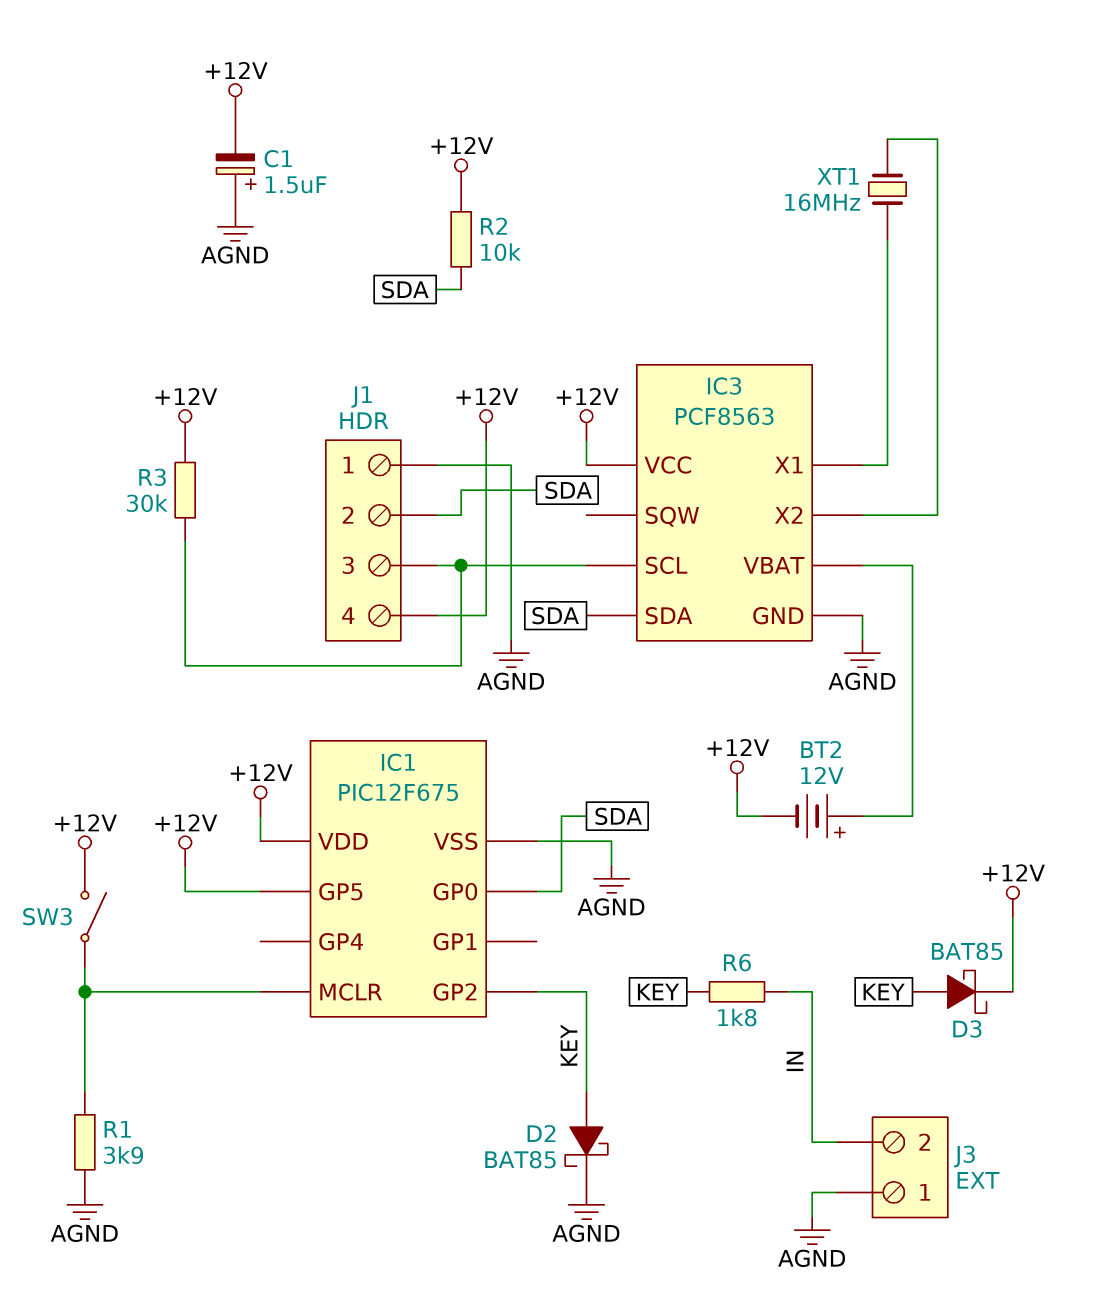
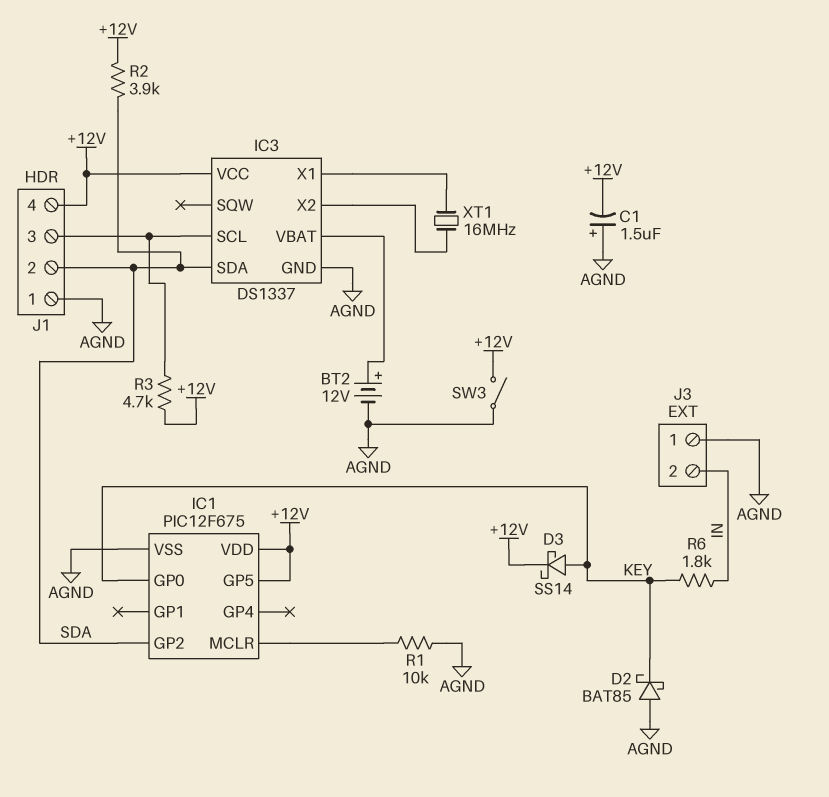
BT2: 12V (plus IC3/VBAT, minus +12V) -> 12V (plus IC3/VBAT, minus AGND)
D2: schottky BAT85 (A KEY, K AGND) -> schottky BAT85 (A AGND, K KEY)
D3: schottky BAT85 (A KEY, K +12V) -> schottky SS14 (A KEY, K +12V)
IC1 pin GP0: SDA -> KEY
IC1 pin GP2: KEY -> SDA
IC3: PCF8563 -> DS1337
R1: 3.9k (AGND, IC1/MCLR) -> 10k (AGND, IC1/MCLR)
R2: 10k (+12V, SDA) -> 3.9k (+12V, SDA)
R3: 30k (+12V, IC3/SCL) -> 4.7k (+12V, IC3/SCL)
SW3: switch (+12V, IC1/MCLR) -> switch (+12V, AGND)

